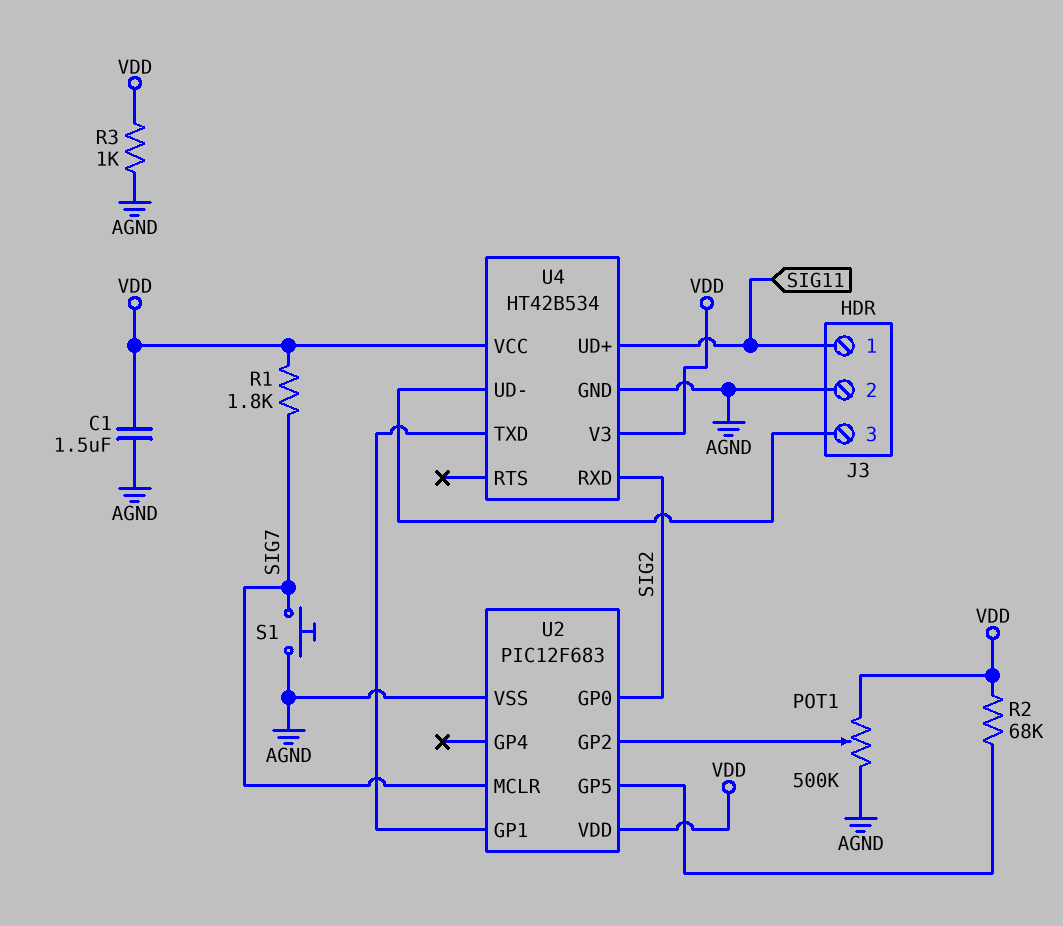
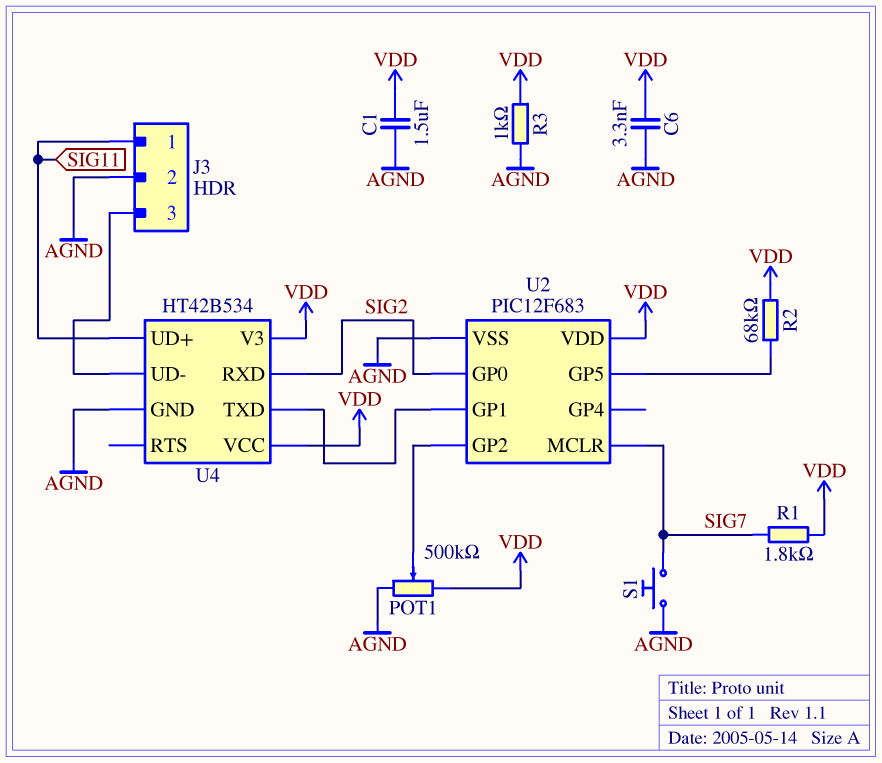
C6: none -> 3.3nF (AGND, VDD)

